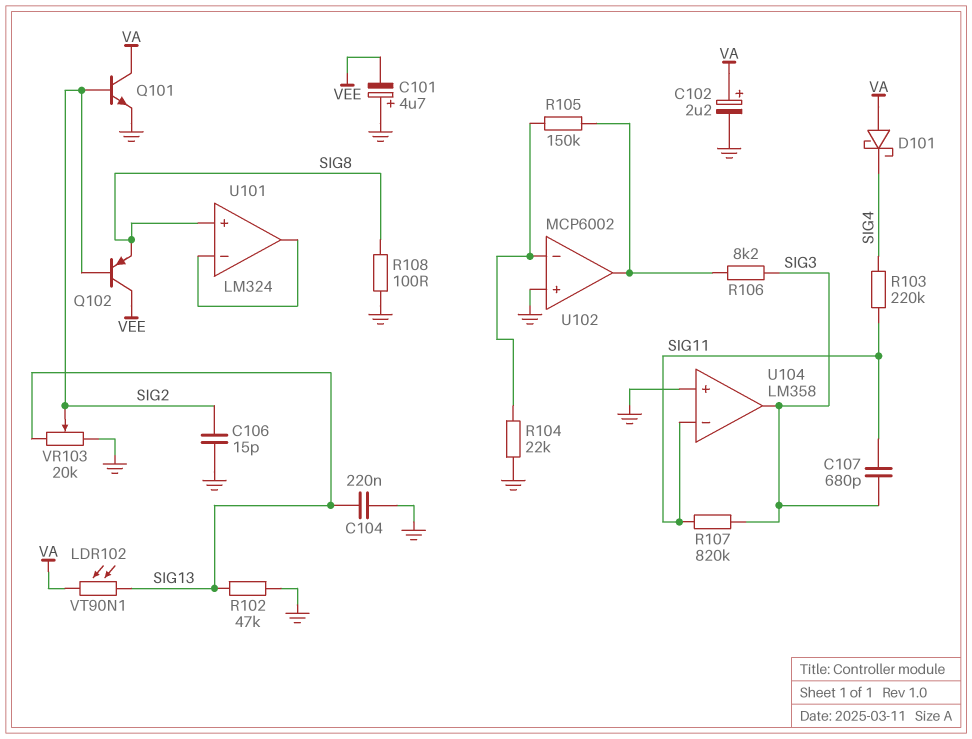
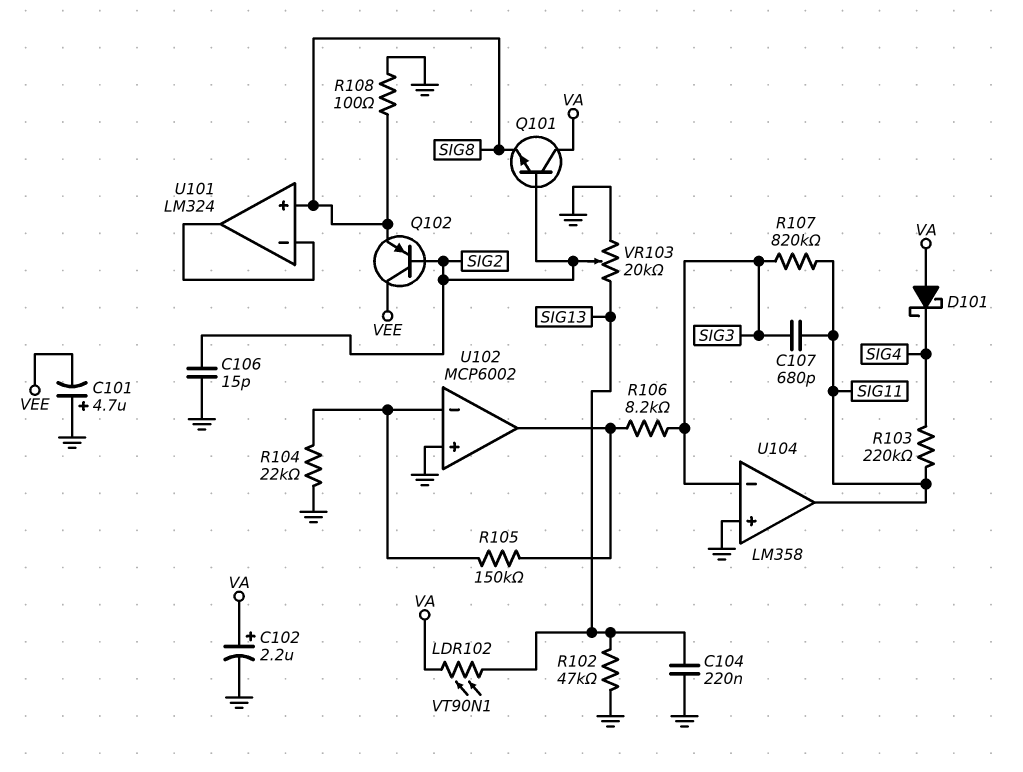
Q101: NPN (B SIG2, C VA, E GND) -> NPN (B SIG2, C VA, E SIG8)
U104 pin in-: SIG11 -> SIG3
U104 pin out: SIG3 -> SIG11

